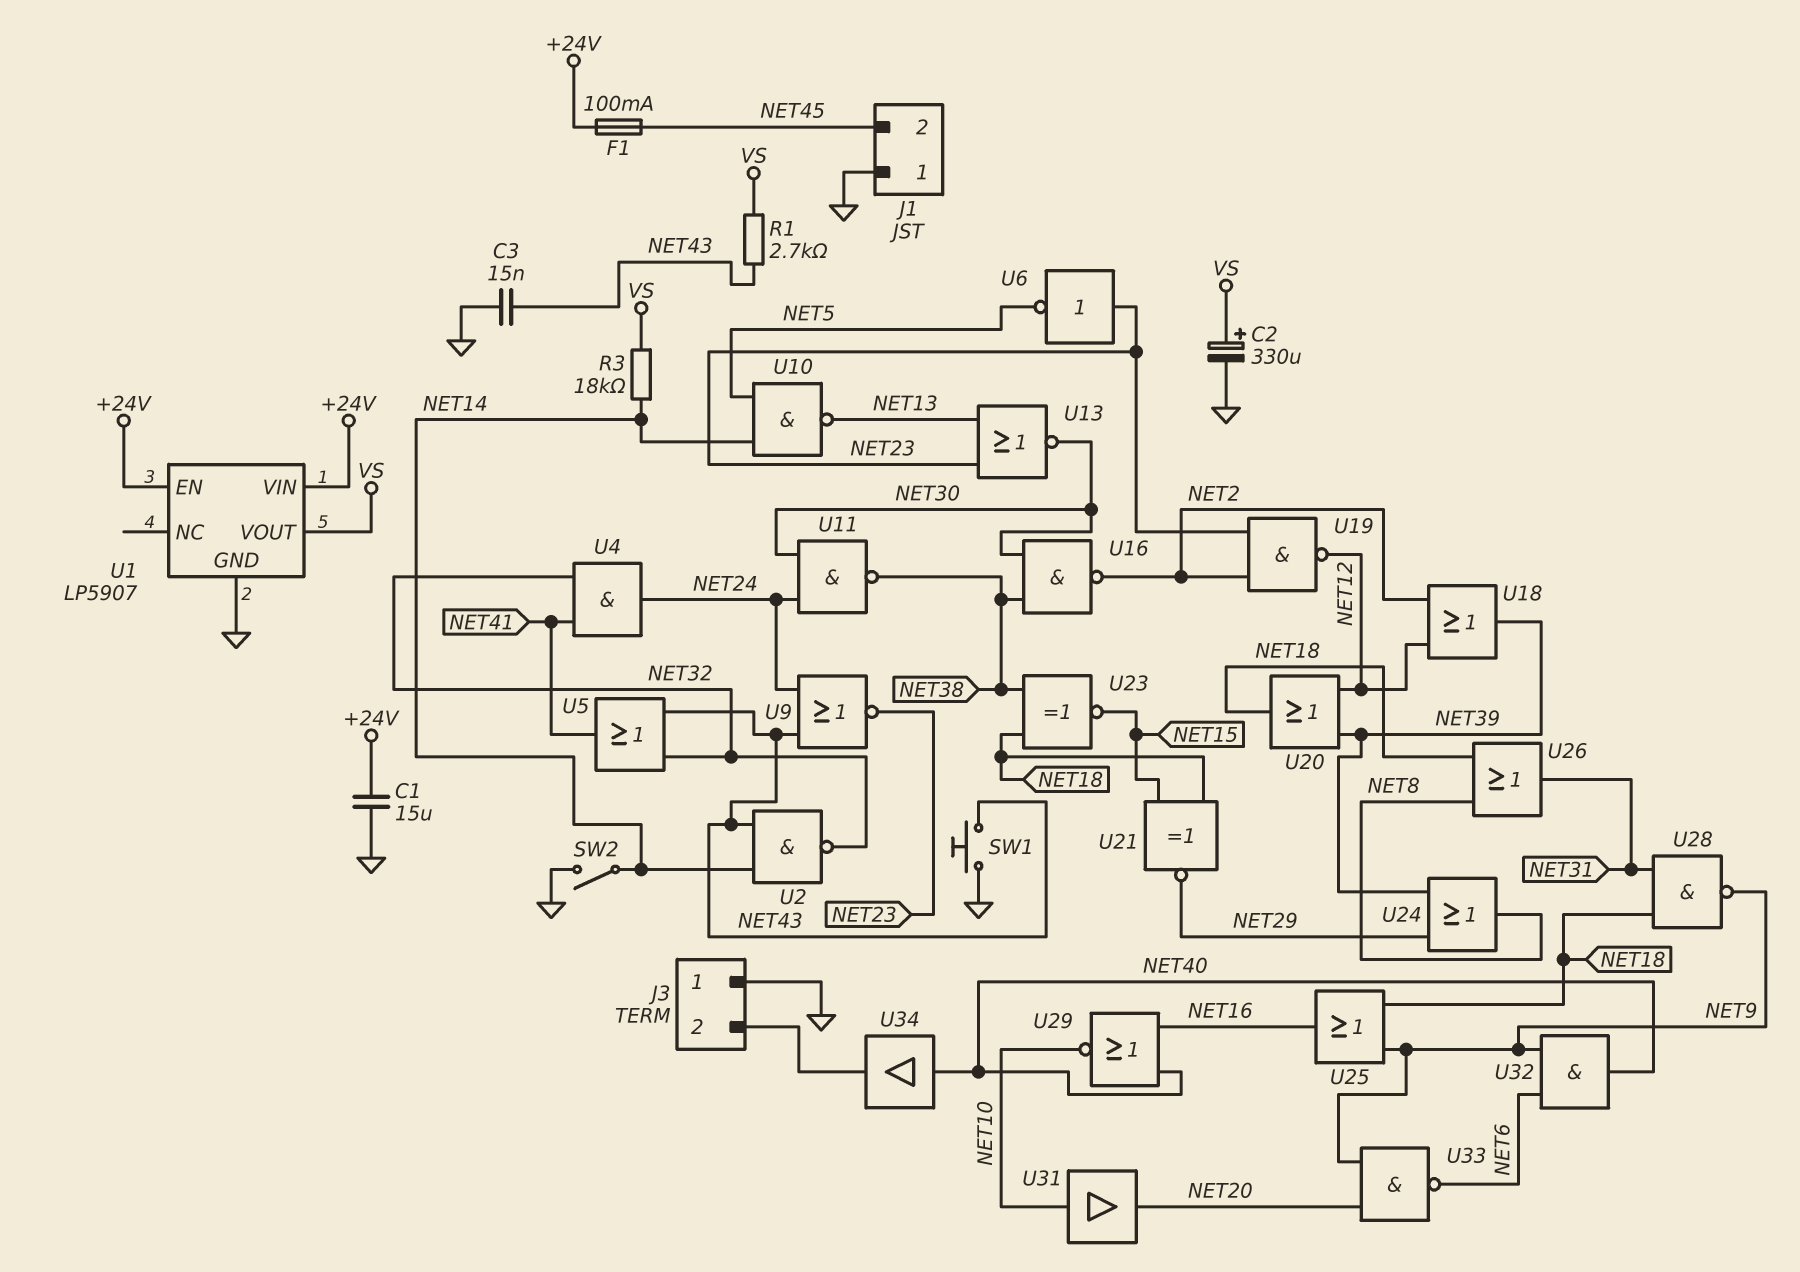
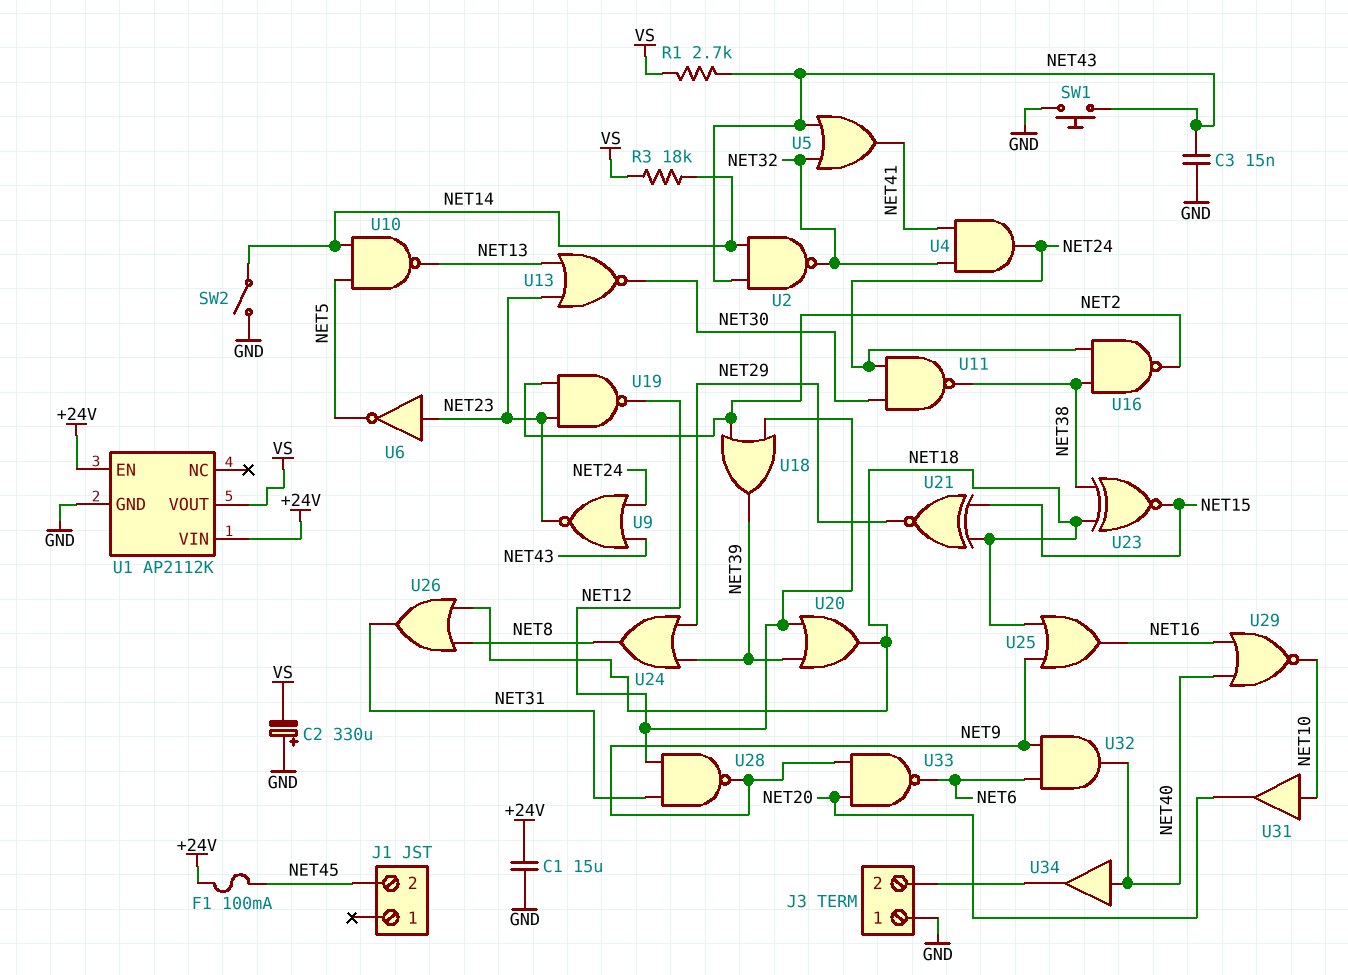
C2: 330uF (plus VS, minus GND) -> 330uF (plus GND, minus VS)
J1 pin 1: GND -> none
U1: LP5907 -> AP2112K
U16: NAND (in NET30, in NET38, out NET2) -> NAND (in NET24, in NET38, out NET2)
U28: NAND (in NET18, in NET31, out NET9) -> NAND (in NET12, in NET31, out NET9)

